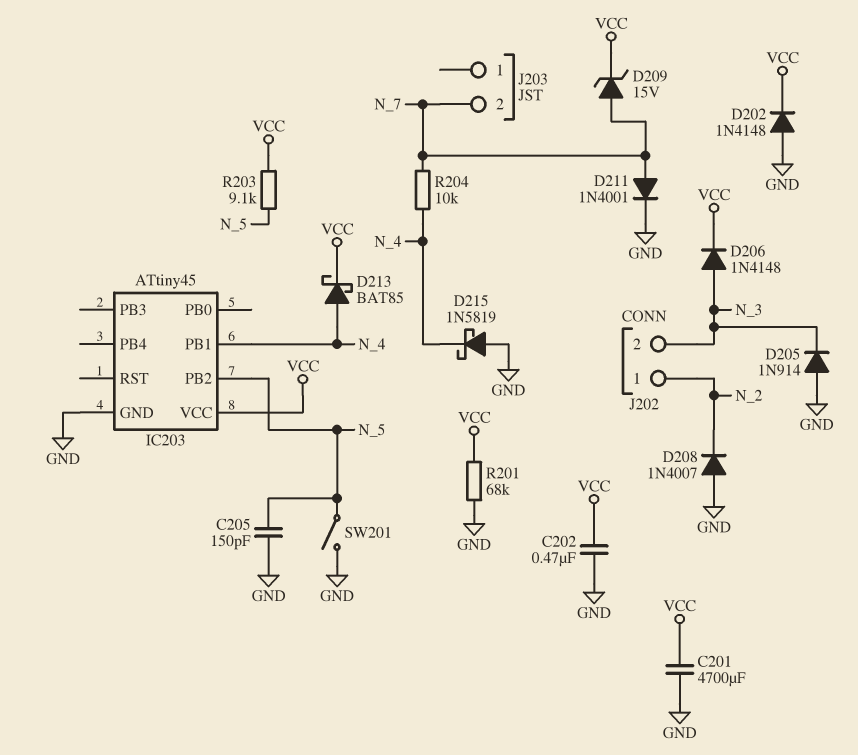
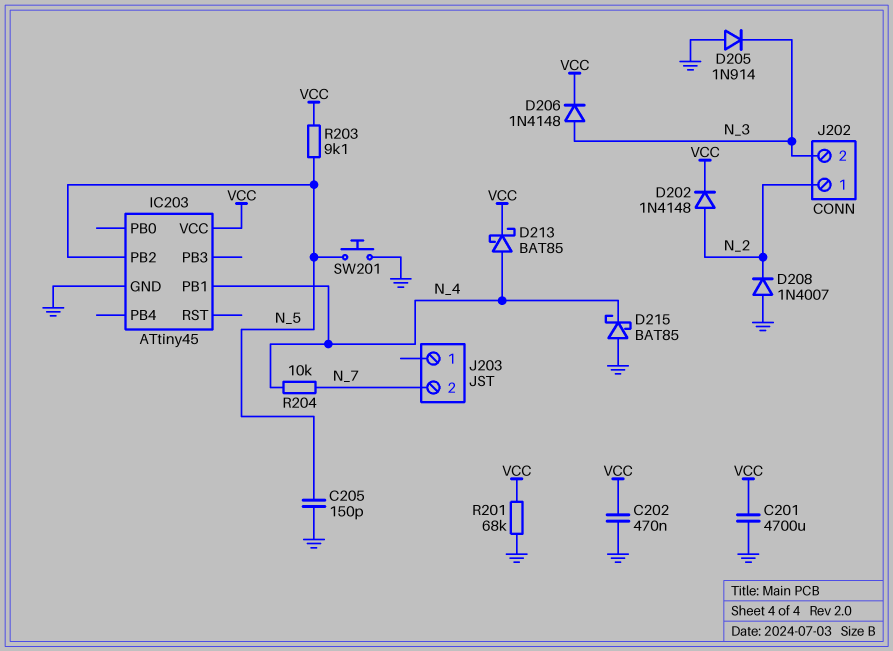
D202: diode 1N4148 (A GND, K VCC) -> diode 1N4148 (A N_2, K VCC)
D209: zener 15V (A N_7, K VCC) -> none
D211: diode 1N4001 (A N_7, K GND) -> none
D215: schottky 1N5819 (A GND, K N_4) -> schottky BAT85 (A GND, K N_4)
SW201: switch (GND, N_5) -> button (GND, N_5)

